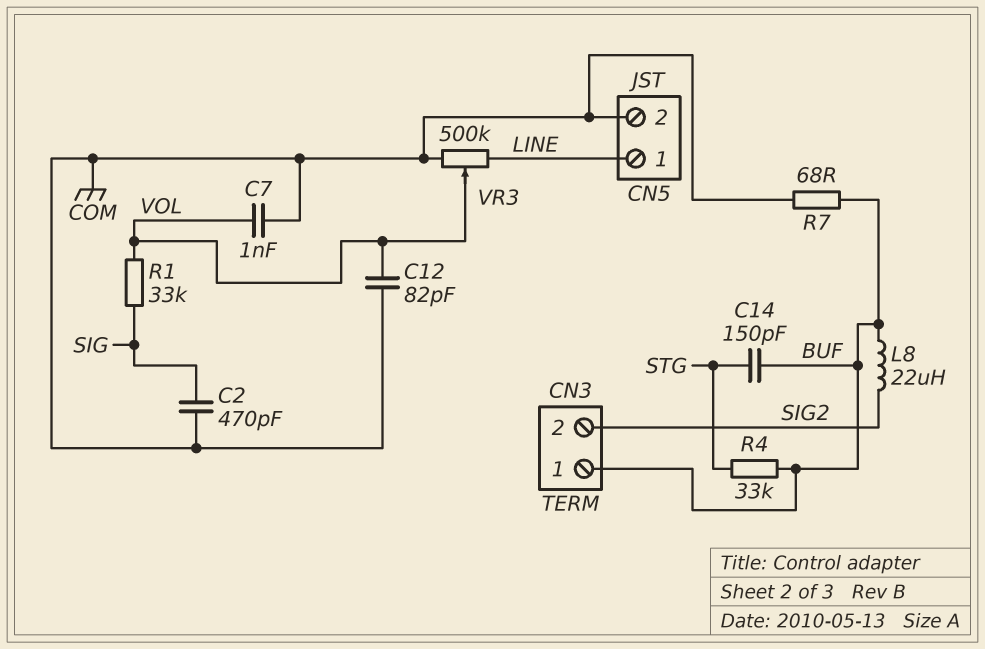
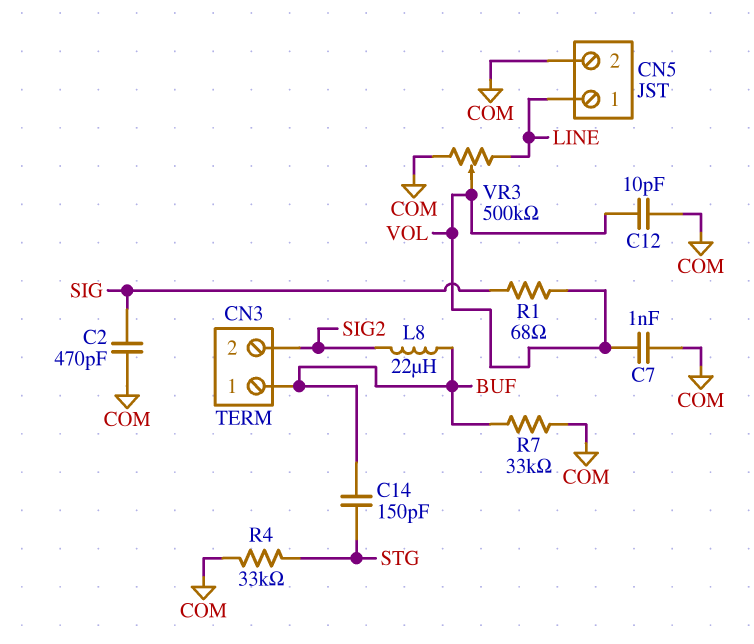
C12: 82pF (COM, VOL) -> 10pF (COM, VOL)
R1: 33k (SIG, VOL) -> 68 (SIG, VOL)
R4: 33k (BUF, STG) -> 33k (COM, STG)
R7: 68 (BUF, COM) -> 33k (BUF, COM)

